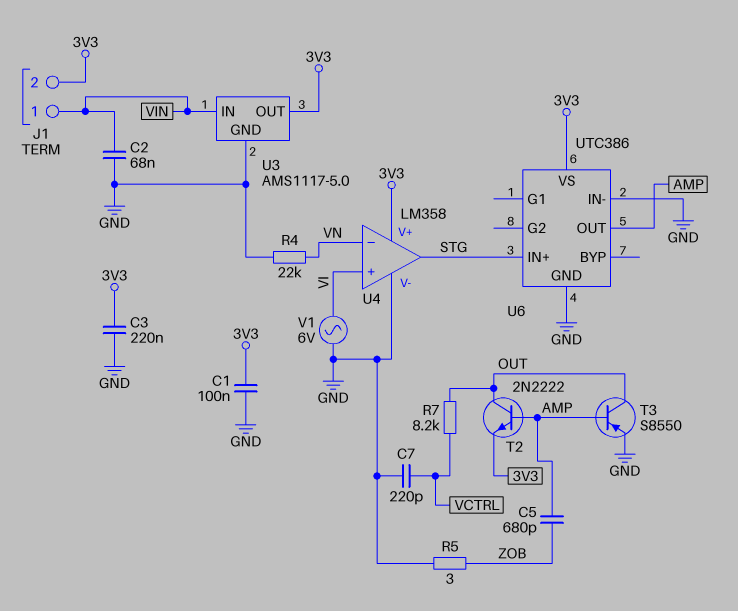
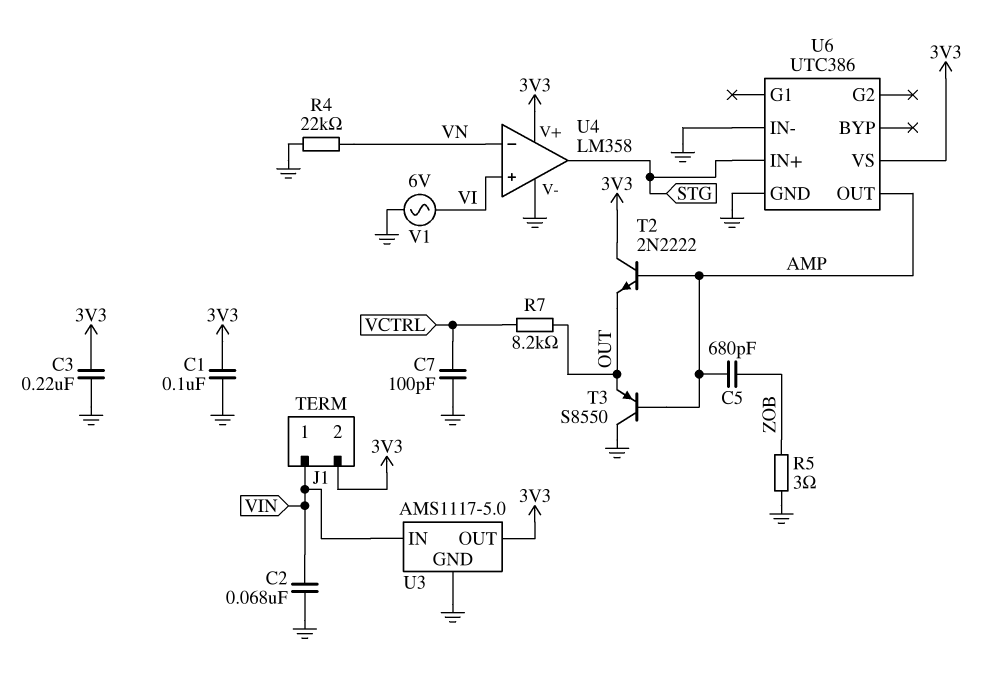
C7: 220pF (GND, VCTRL) -> 100pF (GND, VCTRL)
T2: NPN 2N2222 (B AMP, C OUT, E 3V3) -> NPN 2N2222 (B AMP, C 3V3, E OUT)
T3: PNP S8550 (B AMP, C OUT, E GND) -> PNP S8550 (B AMP, C GND, E OUT)

